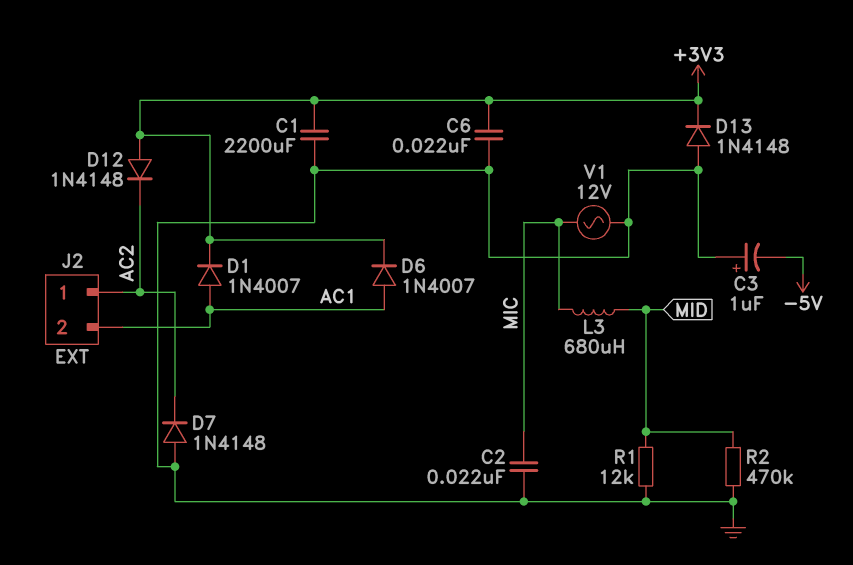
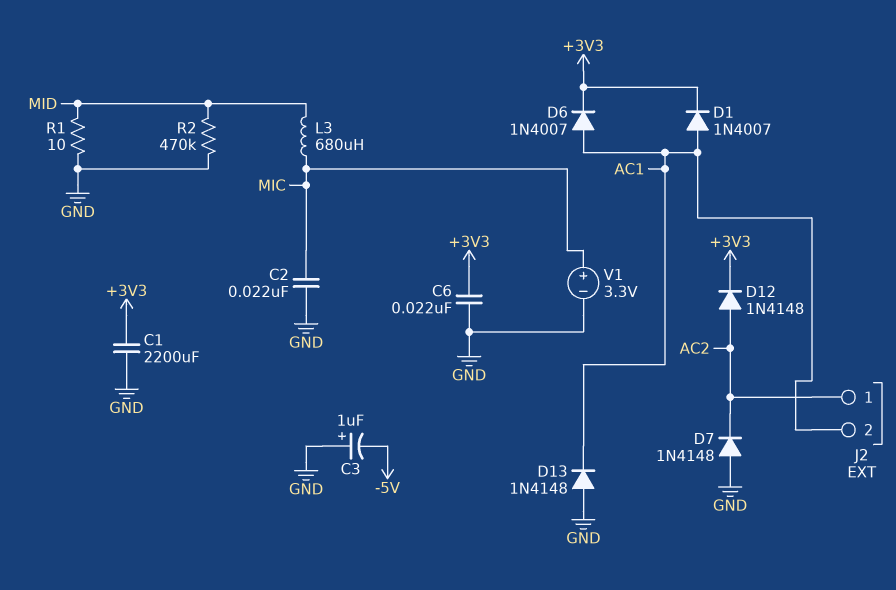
D12: diode 1N4148 (A +3V3, K AC2) -> diode 1N4148 (A AC2, K +3V3)
D13: diode 1N4148 (A GND, K +3V3) -> diode 1N4148 (A GND, K AC1)
R1: 12k (GND, MID) -> 10 (GND, MID)
V1: AC 12V (GND, MIC) -> 3.3V (plus MIC, minus GND)

